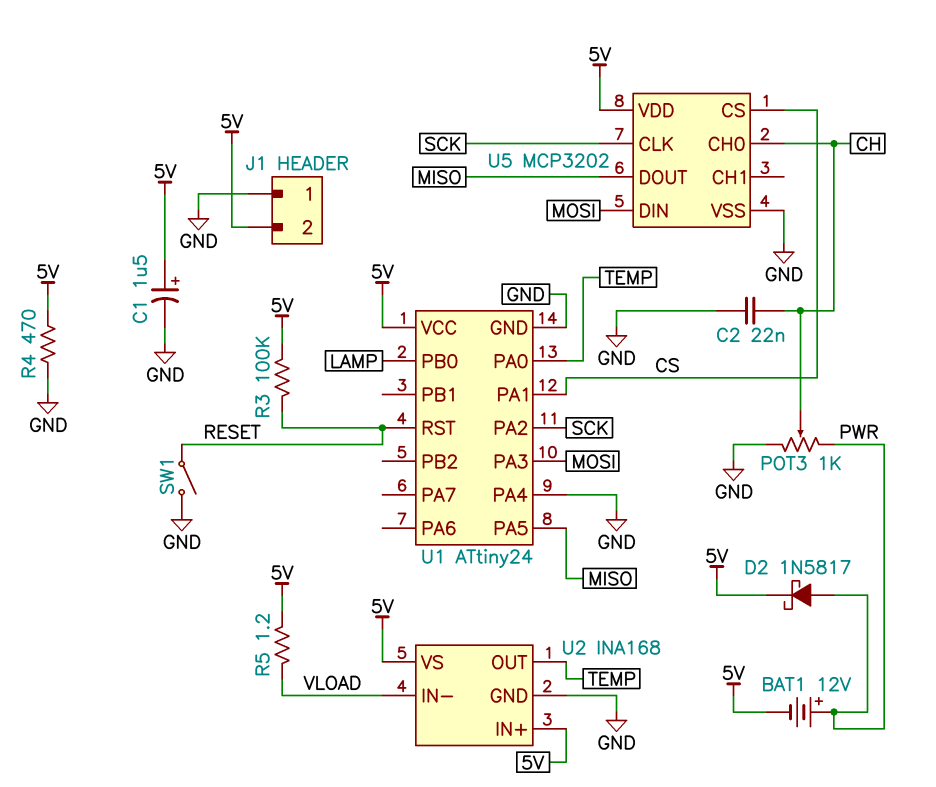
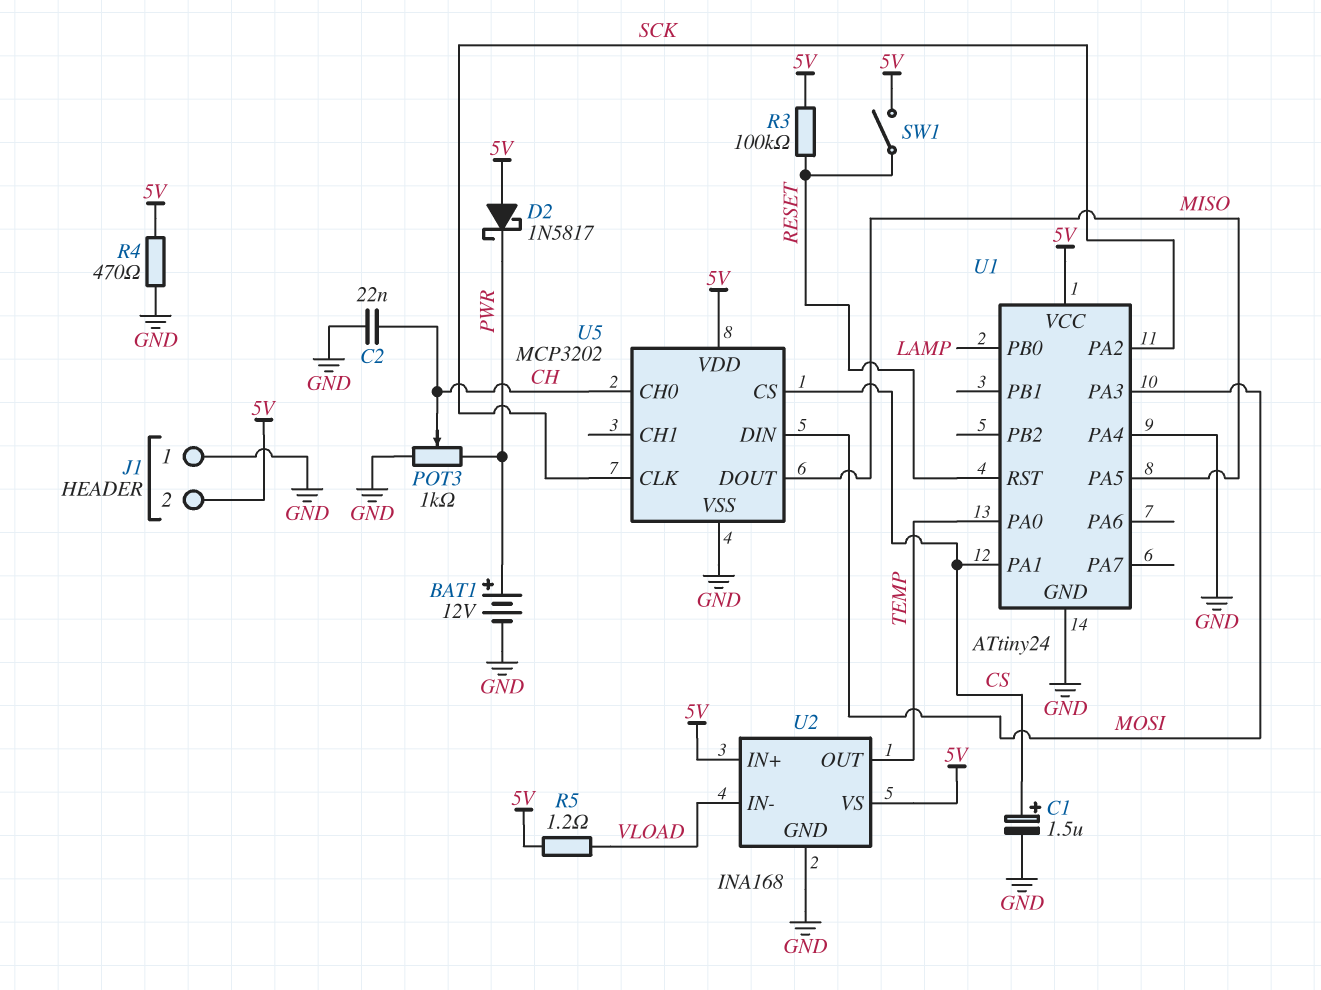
BAT1: 12V (plus PWR, minus 5V) -> 12V (plus PWR, minus GND)
C1: 1.5uF (plus 5V, minus GND) -> 1.5uF (plus CS, minus GND)
D2: schottky 1N5817 (A PWR, K 5V) -> schottky 1N5817 (A 5V, K PWR)
SW1: switch (GND, RESET) -> switch (5V, RESET)

